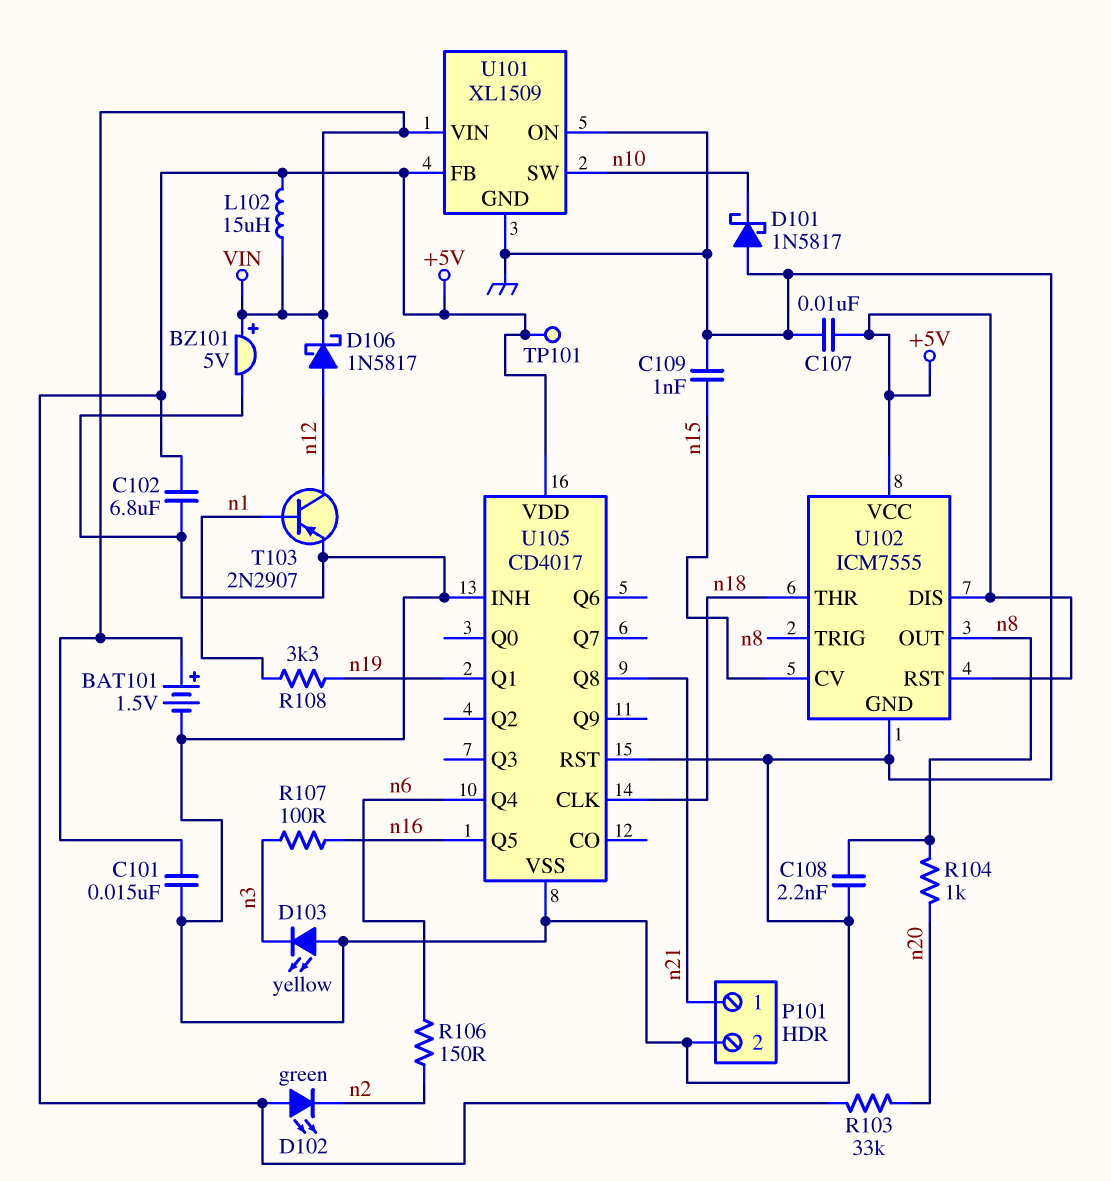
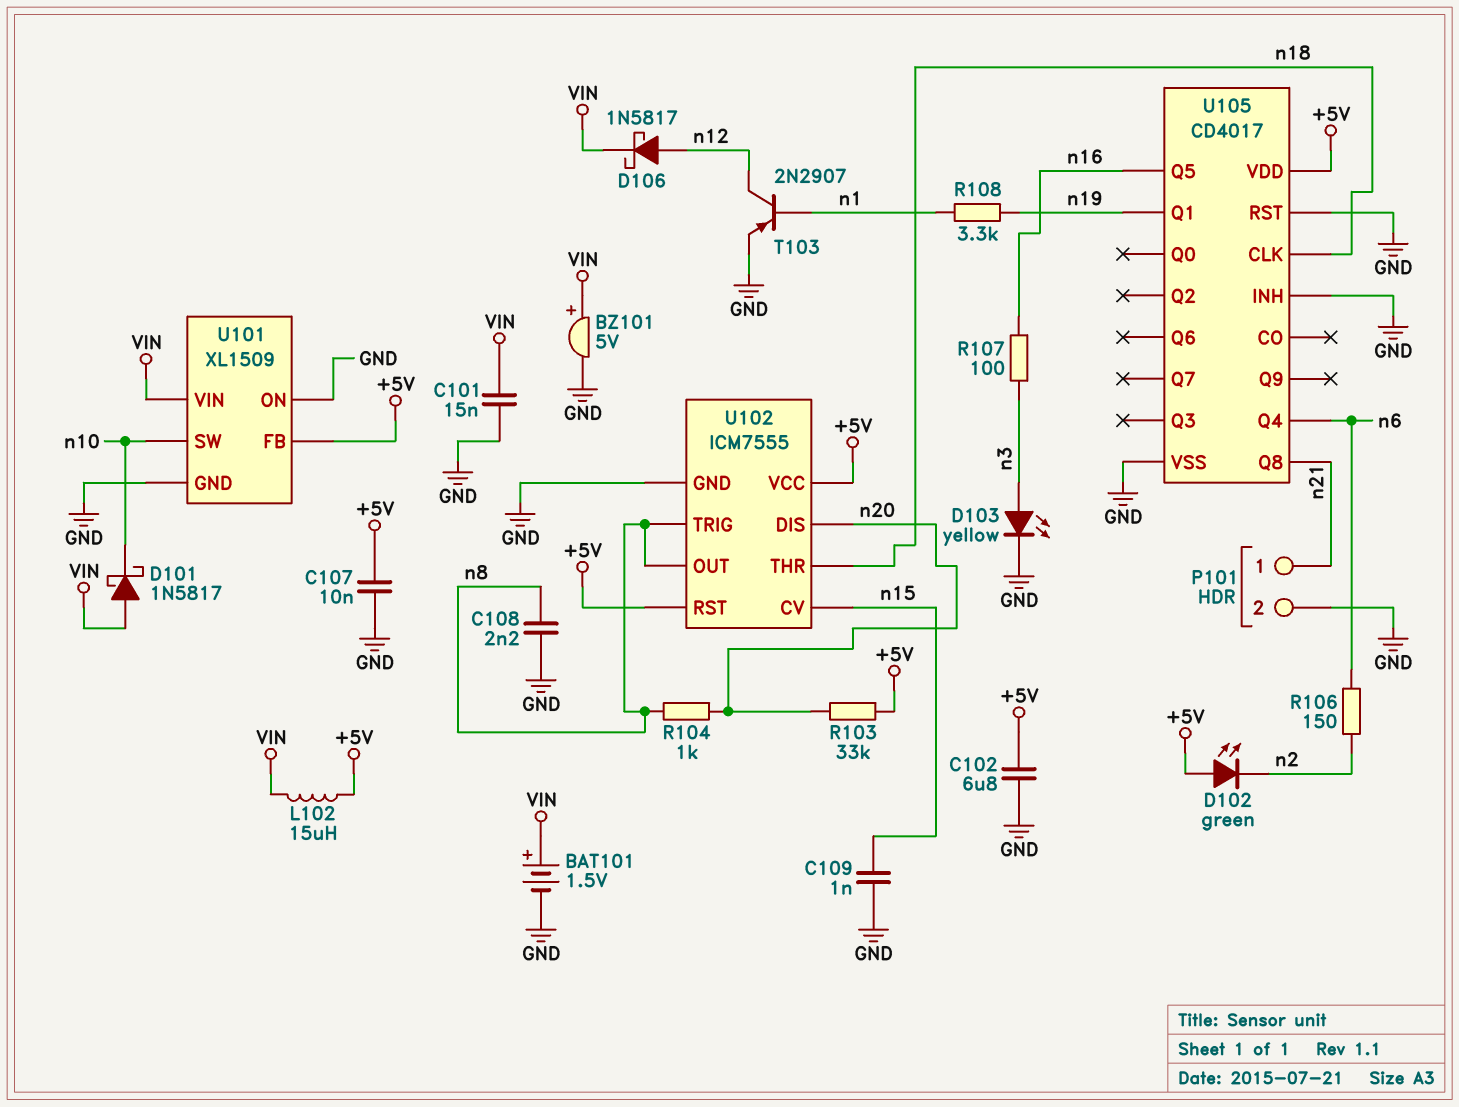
D101: schottky 1N5817 (A GND, K n10) -> schottky 1N5817 (A VIN, K n10)
D103: LED yellow (A GND, K n3) -> LED yellow (A n3, K GND)
TP101: test point (+5V) -> none
U102 pin DIS: +5V -> n20

